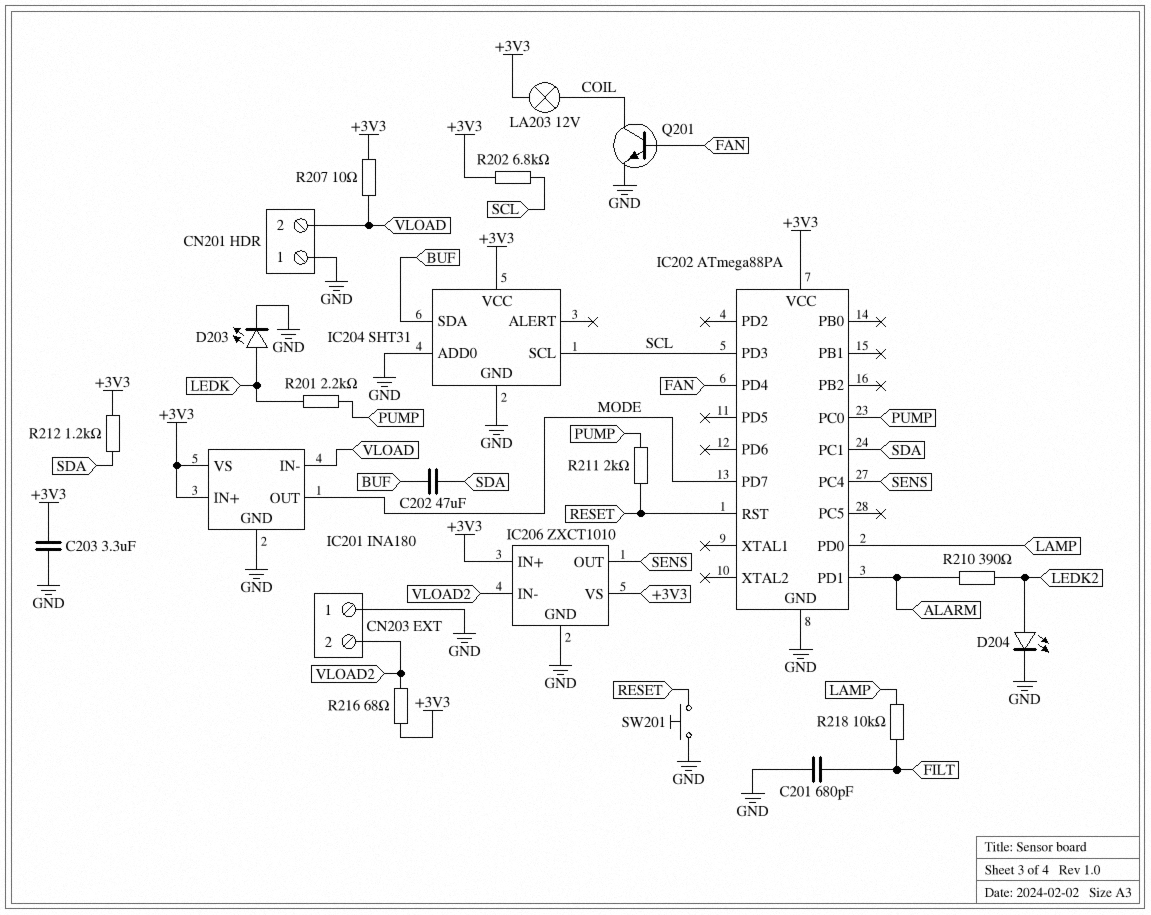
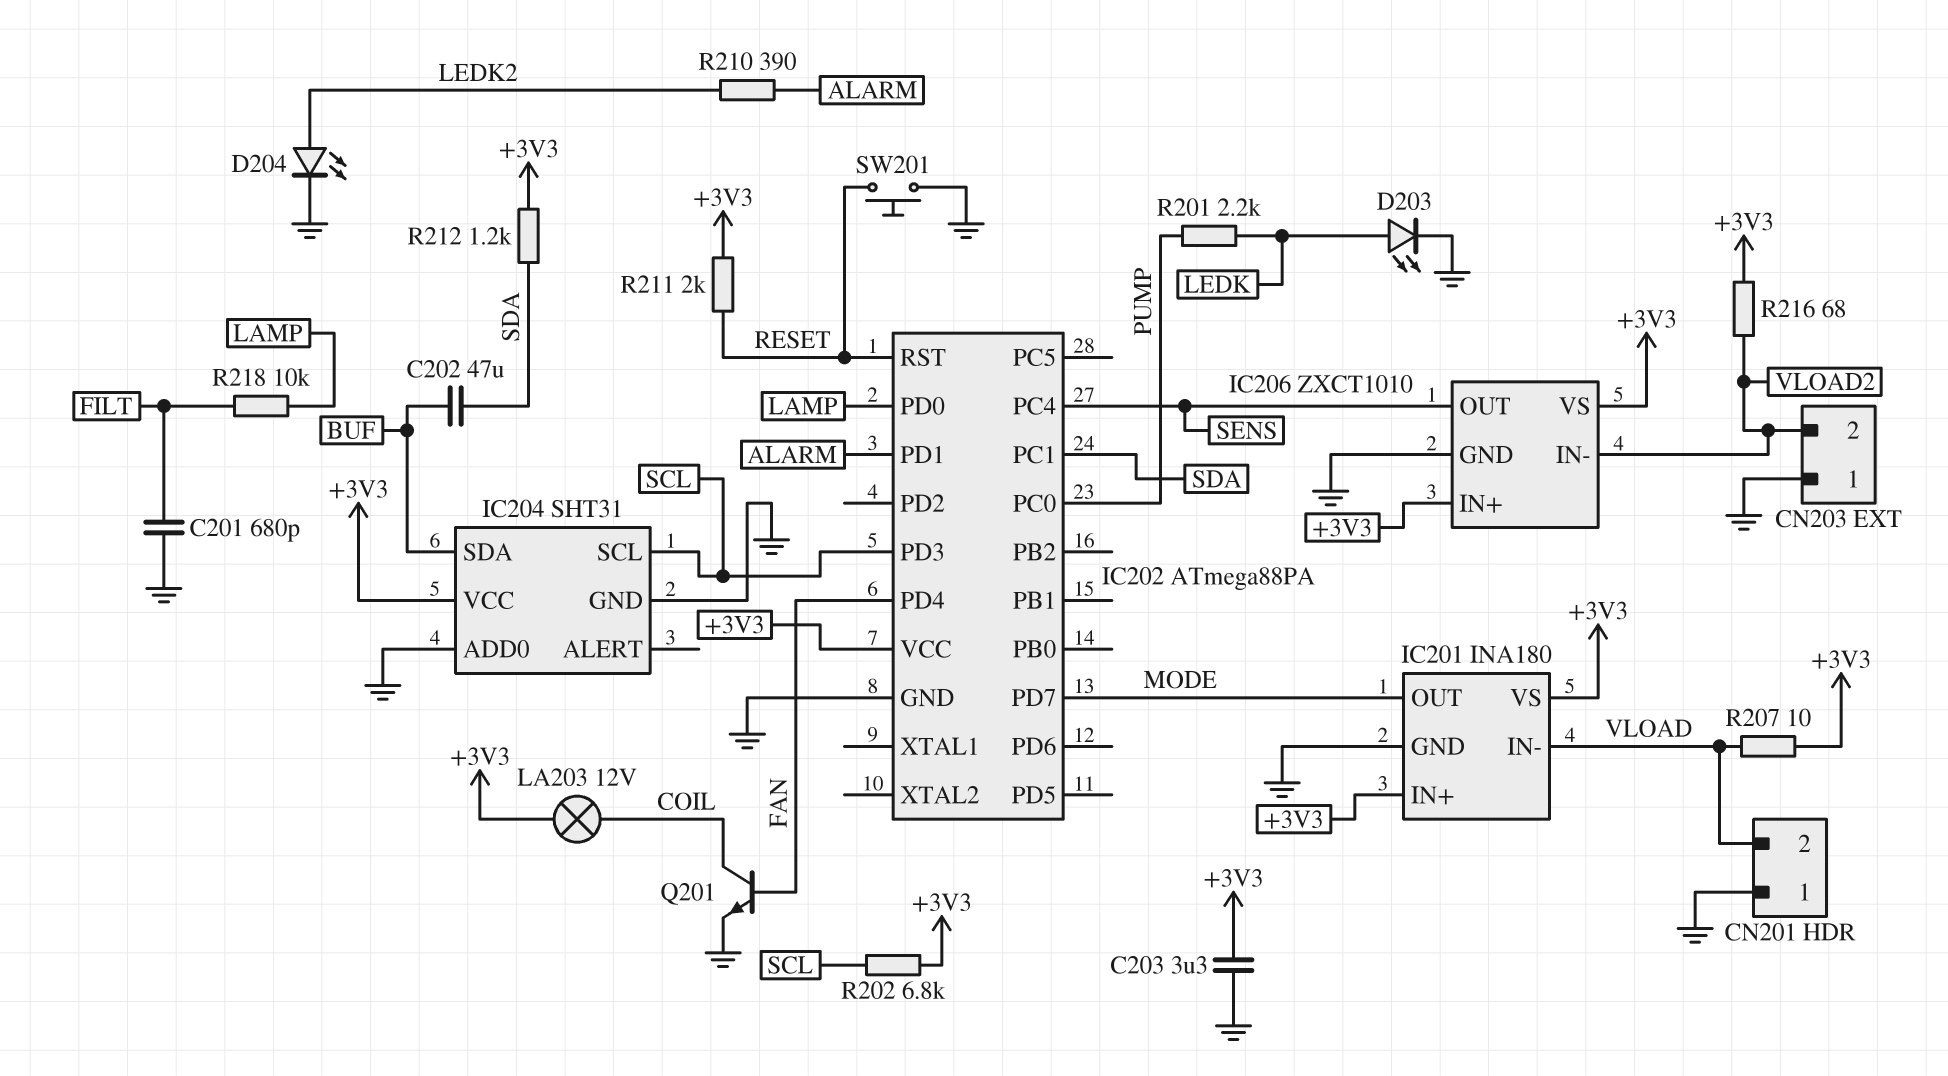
R211: 2k (PUMP, RESET) -> 2k (+3V3, RESET)

